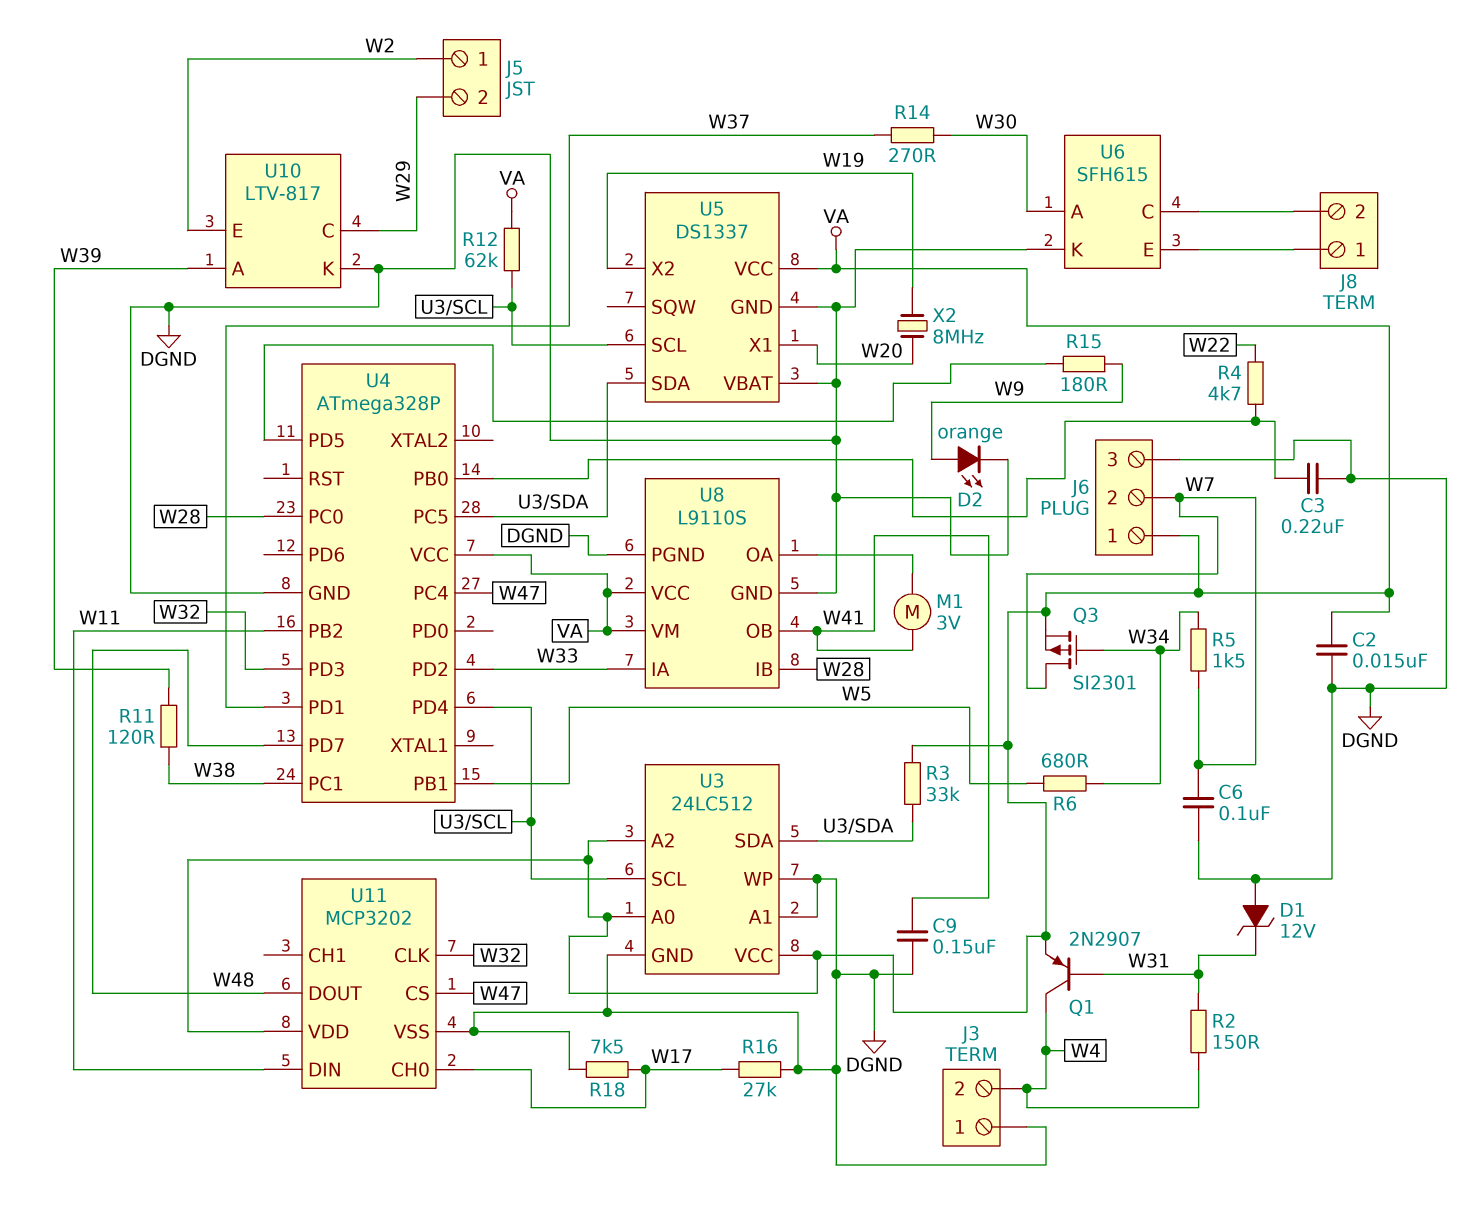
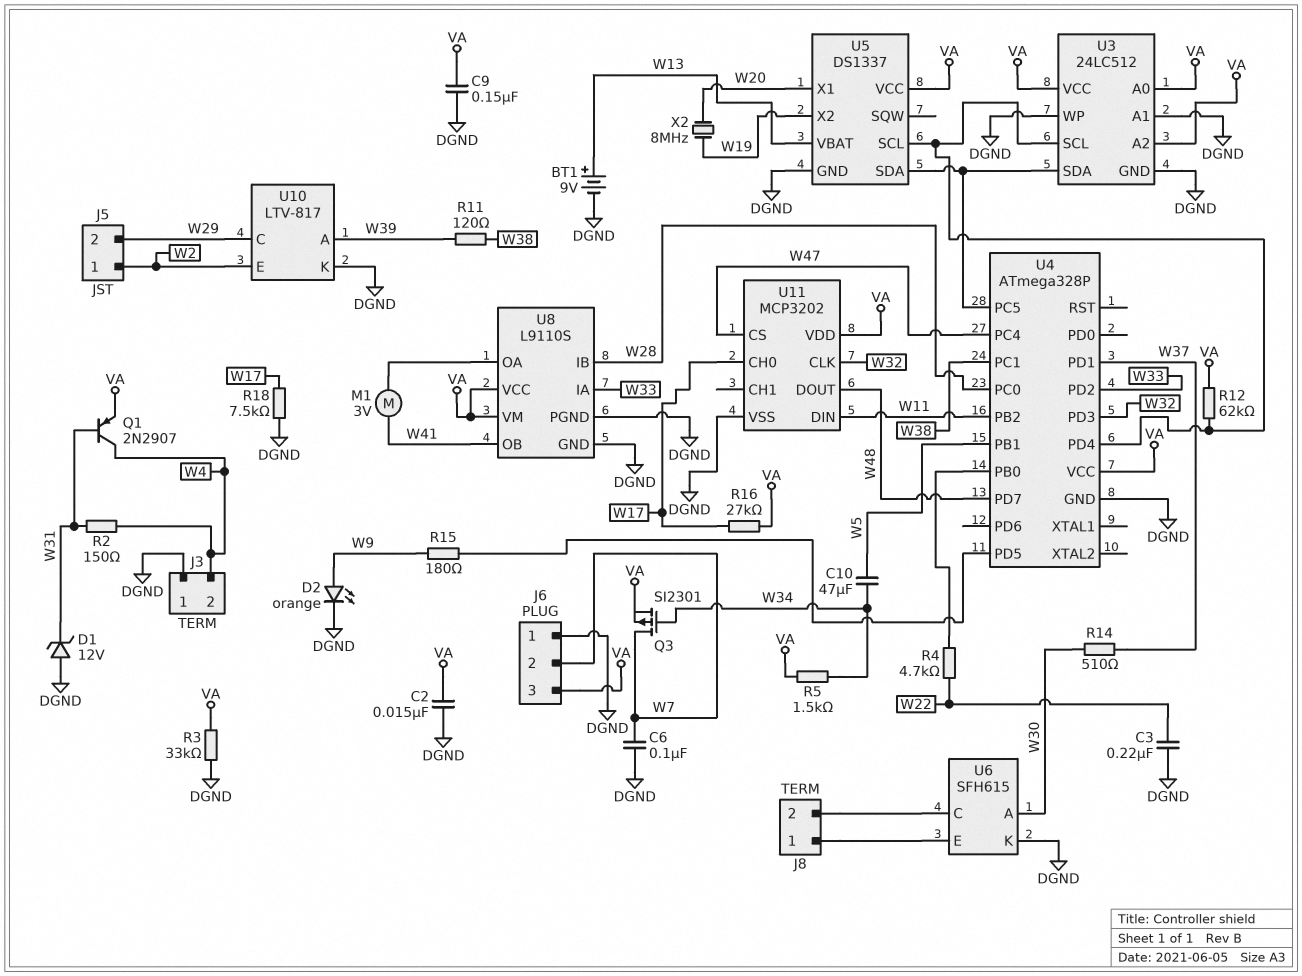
BT1: none -> 9V (plus W13, minus DGND)
C3: 220nF (DGND, U4/PB0) -> 220nF (DGND, W22)
C9: 150nF (DGND, W41) -> 150nF (DGND, VA)
C10: none -> 47uF (W5, W34)
J6 pin 1: VA -> DGND
J6 pin 3: DGND -> VA
R3: 33k (U3/SDA, VA) -> 33k (DGND, VA)
R5: 1.5k (W7, W34) -> 1.5k (VA, W34)
R6: 680 (W5, W34) -> none
R14: 270 (W30, W37) -> 510 (W30, W37)
R16: 27k (DGND, W17) -> 27k (VA, W17)
U5 pin VBAT: DGND -> W13

